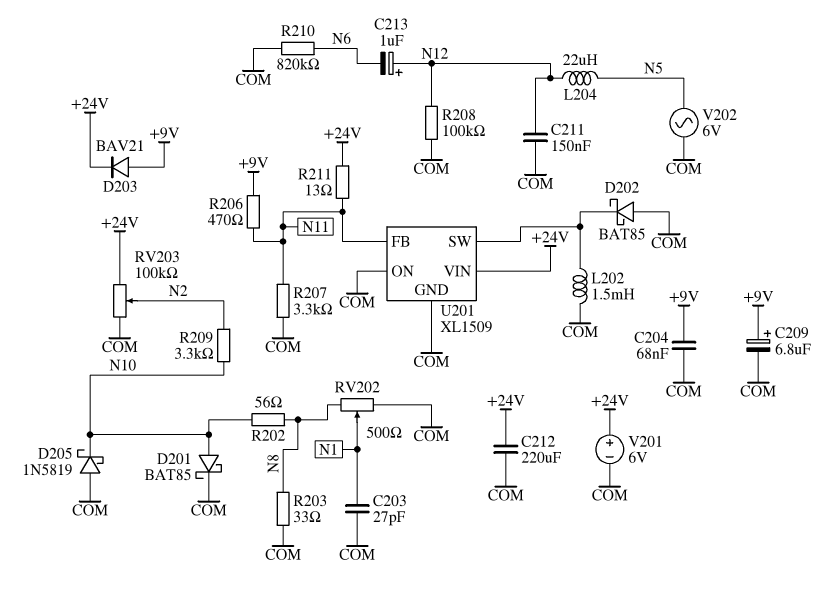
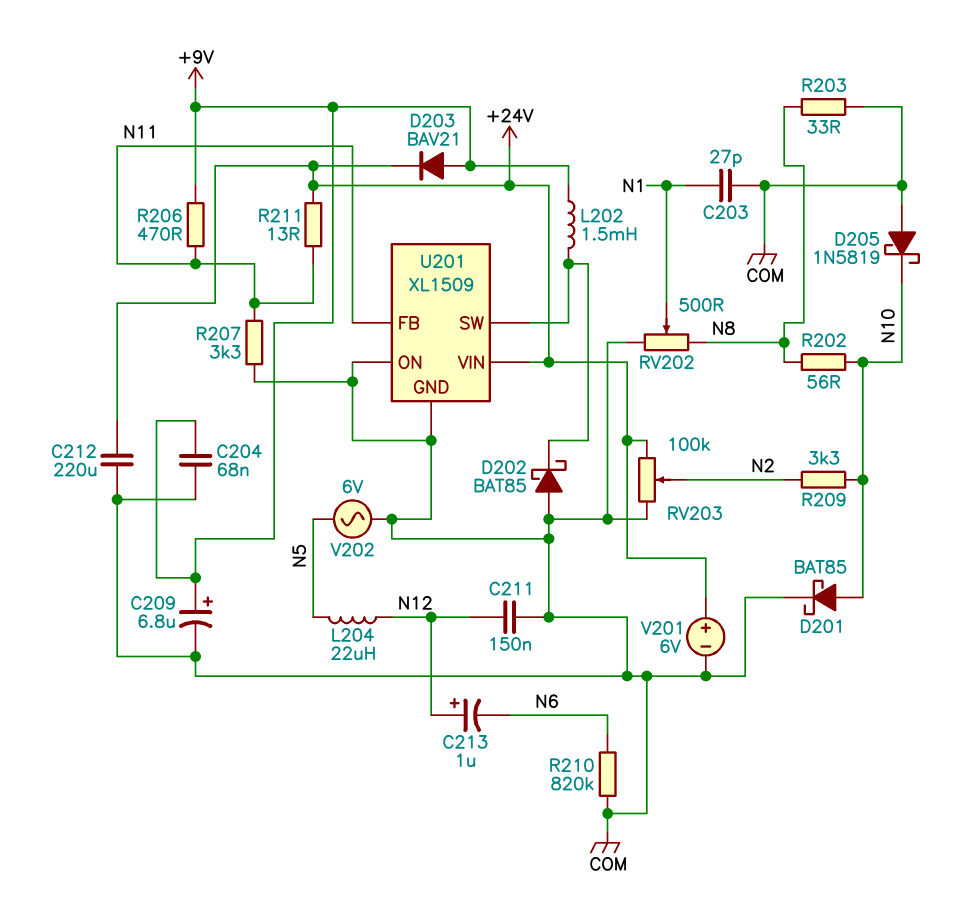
L202: 1.5mH (COM, U201/SW) -> 1.5mH (+9V, U201/SW)
R208: 100k (COM, N12) -> none

